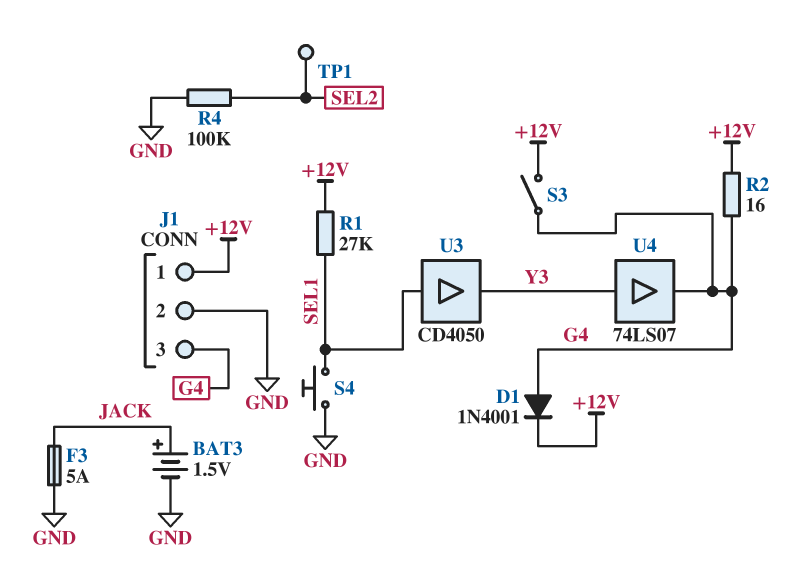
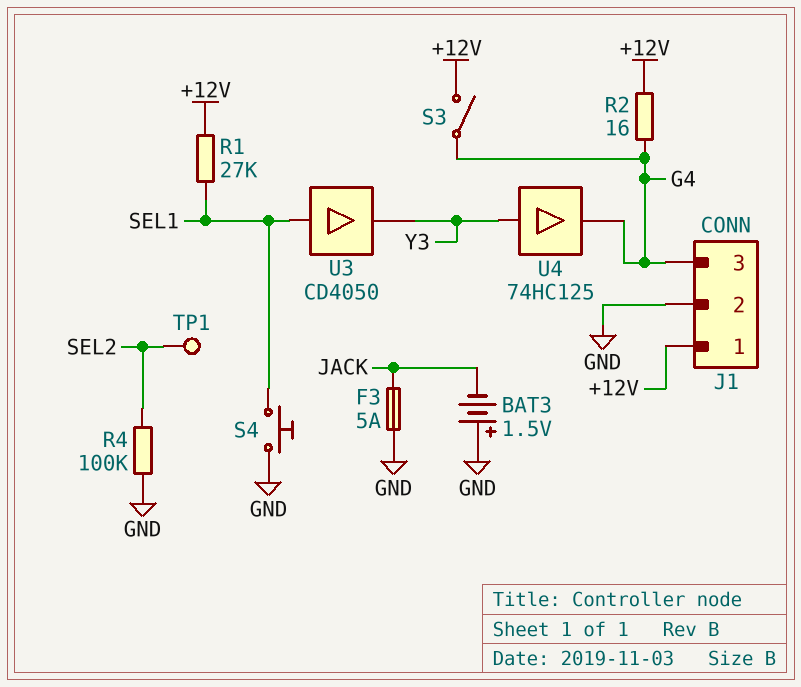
BAT3: 1.5V (plus JACK, minus GND) -> 1.5V (plus GND, minus JACK)
D1: diode 1N4001 (A G4, K +12V) -> none
U4: buffer 74LS07 (in Y3, out G4) -> buffer 74HC125 (in Y3, out G4)

